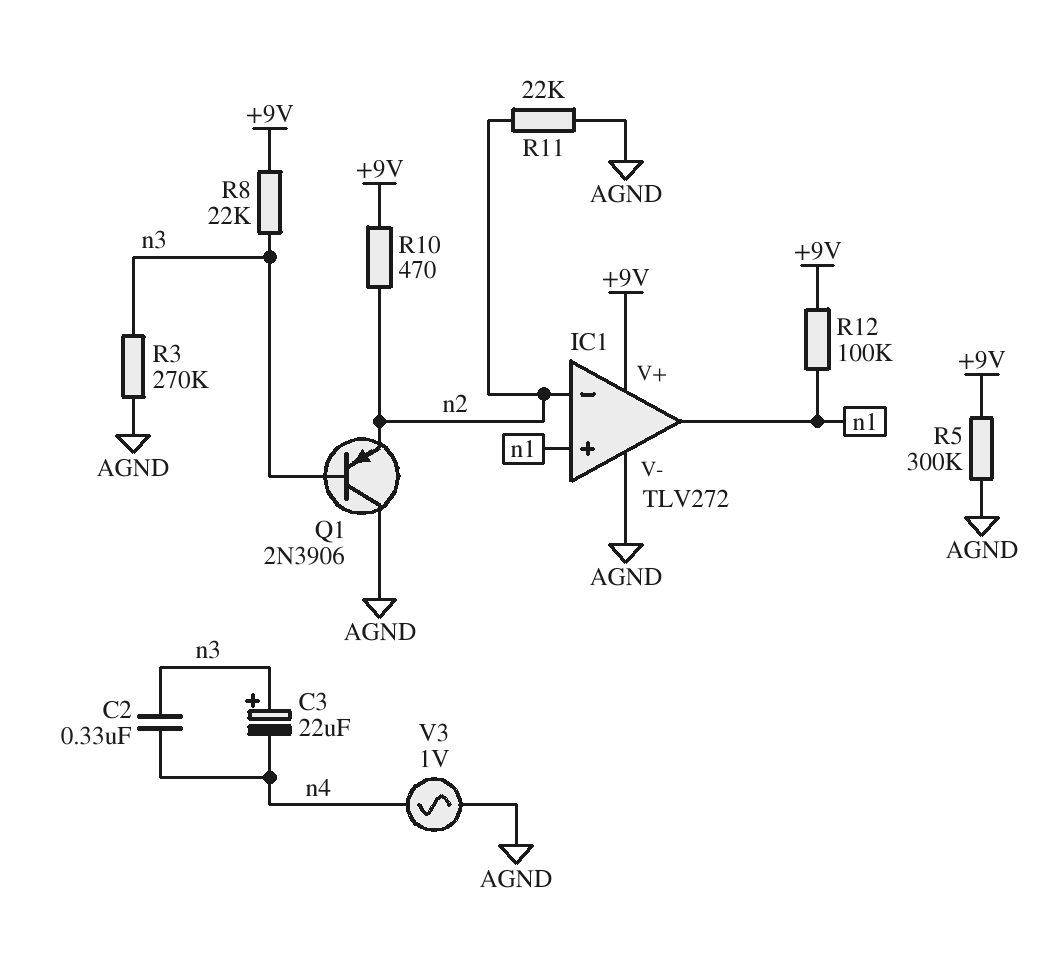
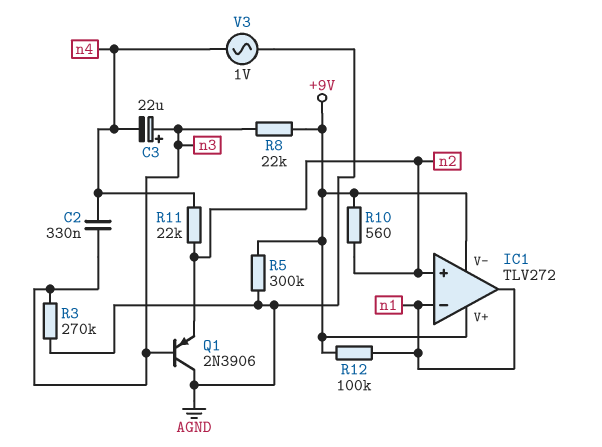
IC1 pin V-: AGND -> +9V
IC1 pin in+: n1 -> n2
IC1 pin in-: n2 -> n1
R10: 470 (+9V, n2) -> 560 (+9V, n2)
R11: 22k (AGND, n2) -> 22k (n2, n4)

